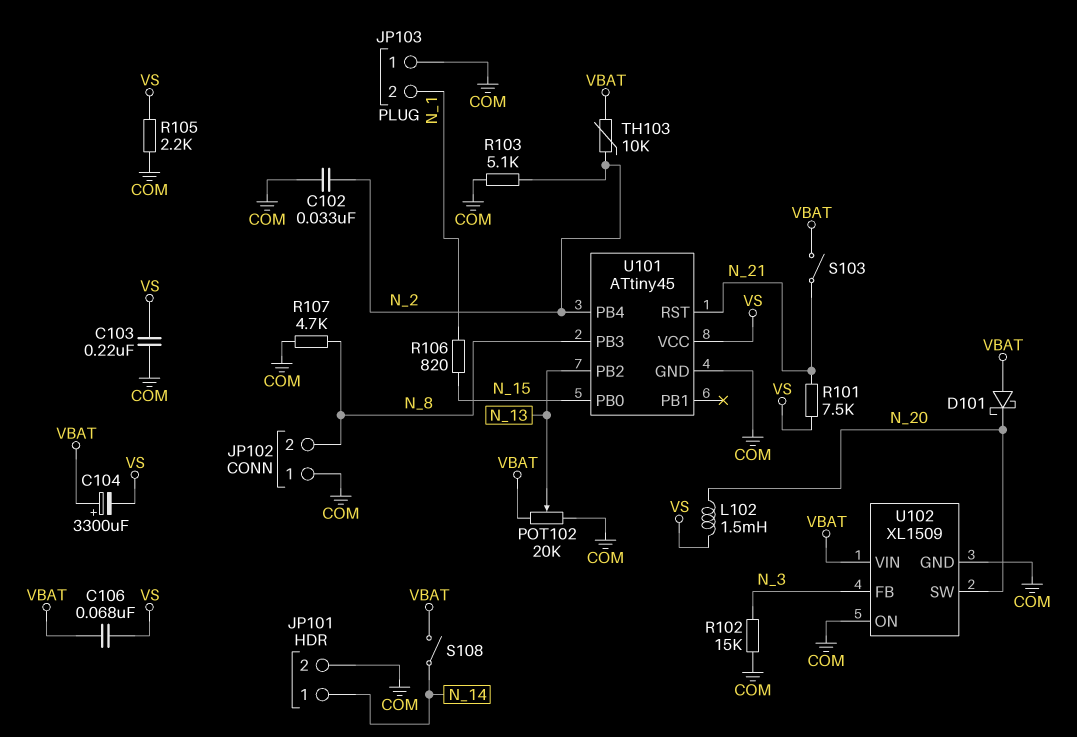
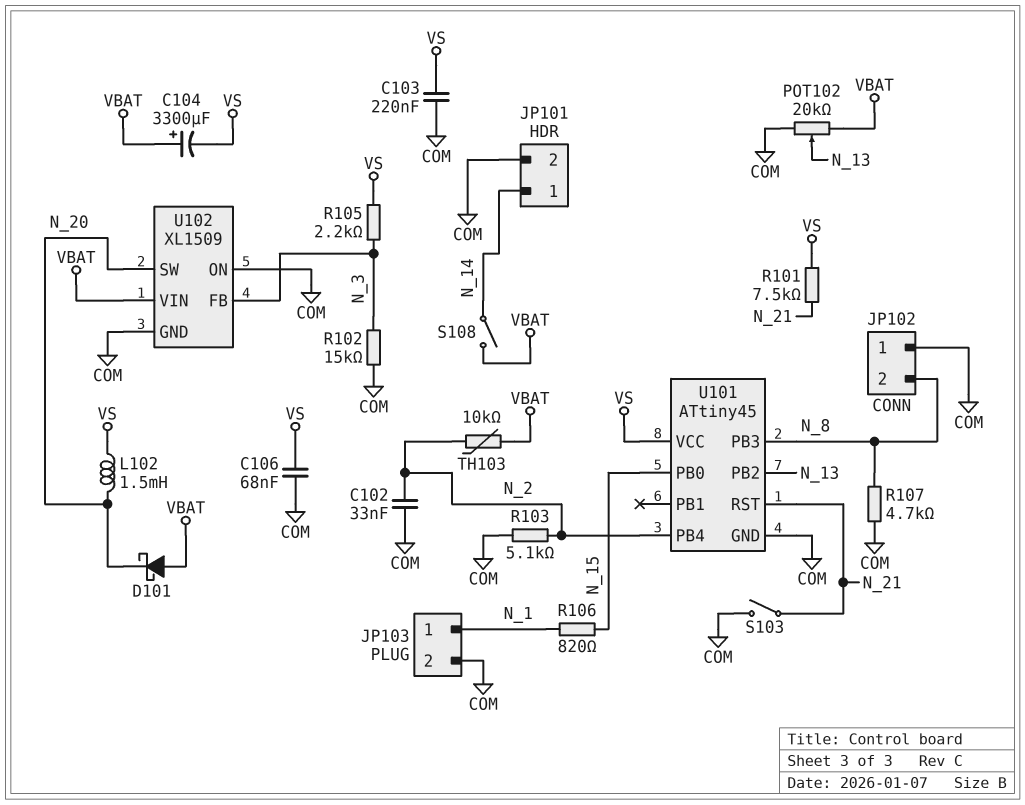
C106: 68nF (VBAT, VS) -> 68nF (COM, VS)
JP103 pin 1: COM -> N_1
JP103 pin 2: N_1 -> COM
R105: 2.2k (COM, VS) -> 2.2k (N_3, VS)
S103: switch (N_21, VBAT) -> switch (COM, N_21)

